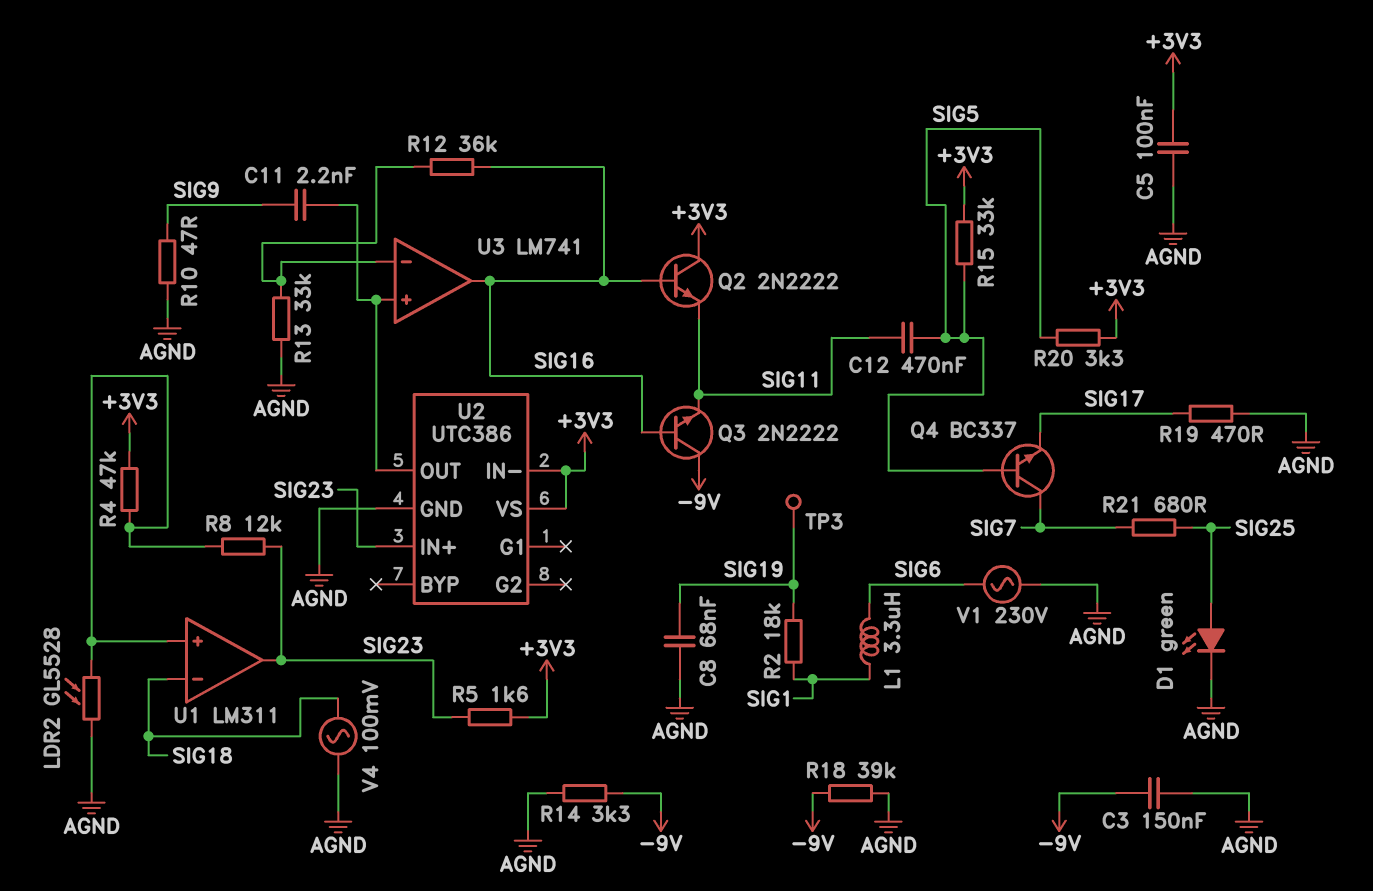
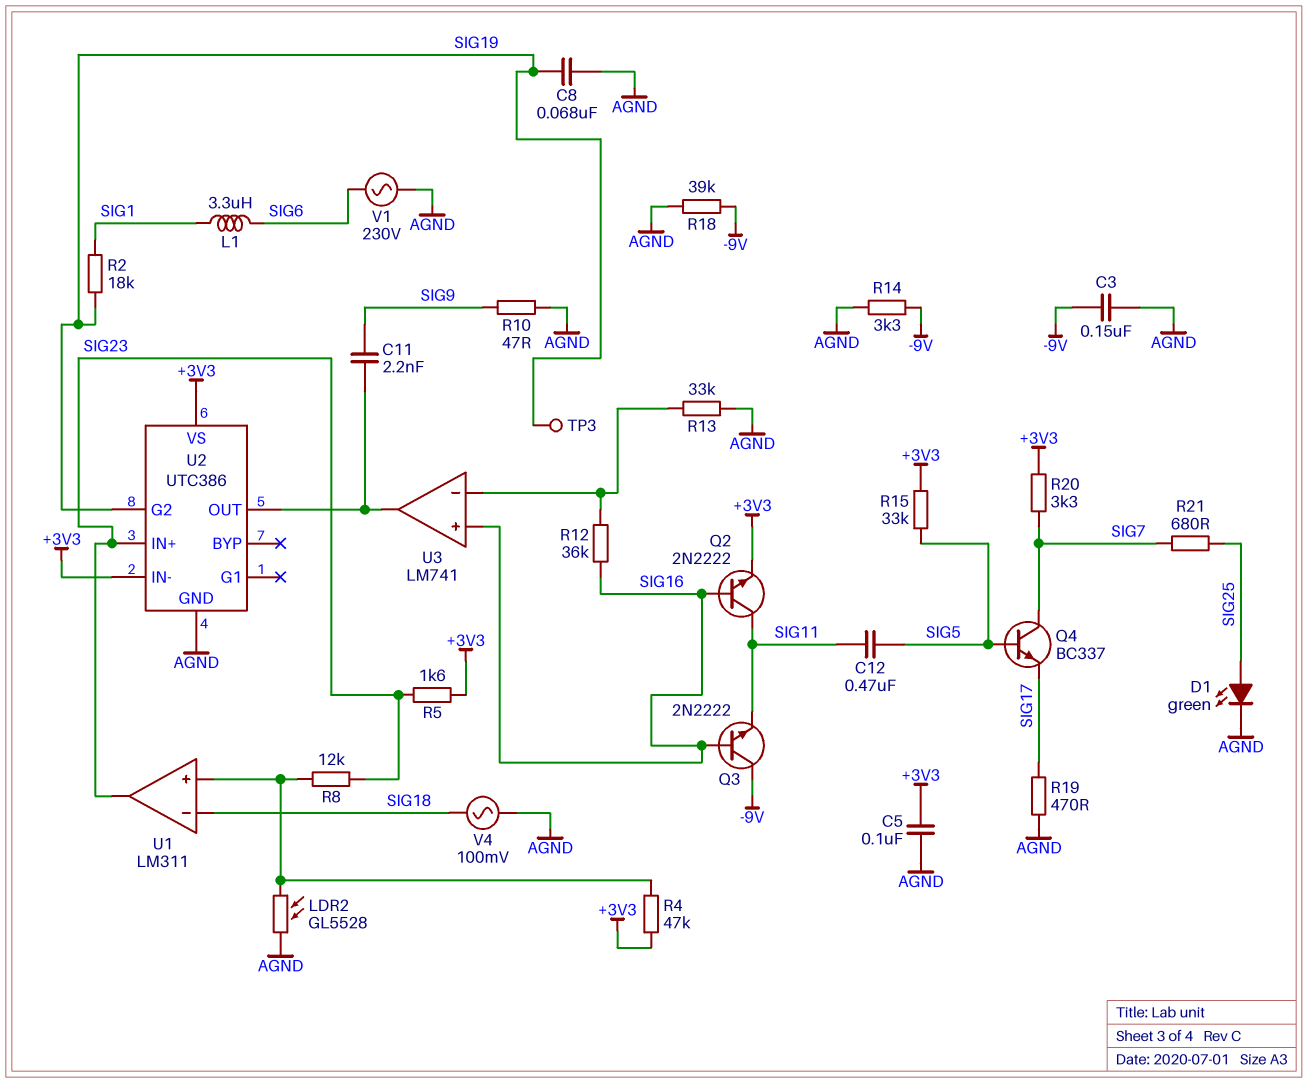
Q2: NPN 2N2222 (B SIG16, C +3V3, E SIG11) -> NPN 2N2222 (B SIG16, C SIG11, E +3V3)
R20: 3.3k (+3V3, SIG5) -> 3.3k (+3V3, SIG7)
U2 pin G2: none -> SIG19
U3 pin in+: U2/OUT -> SIG16
U3 pin out: SIG16 -> U2/OUT

